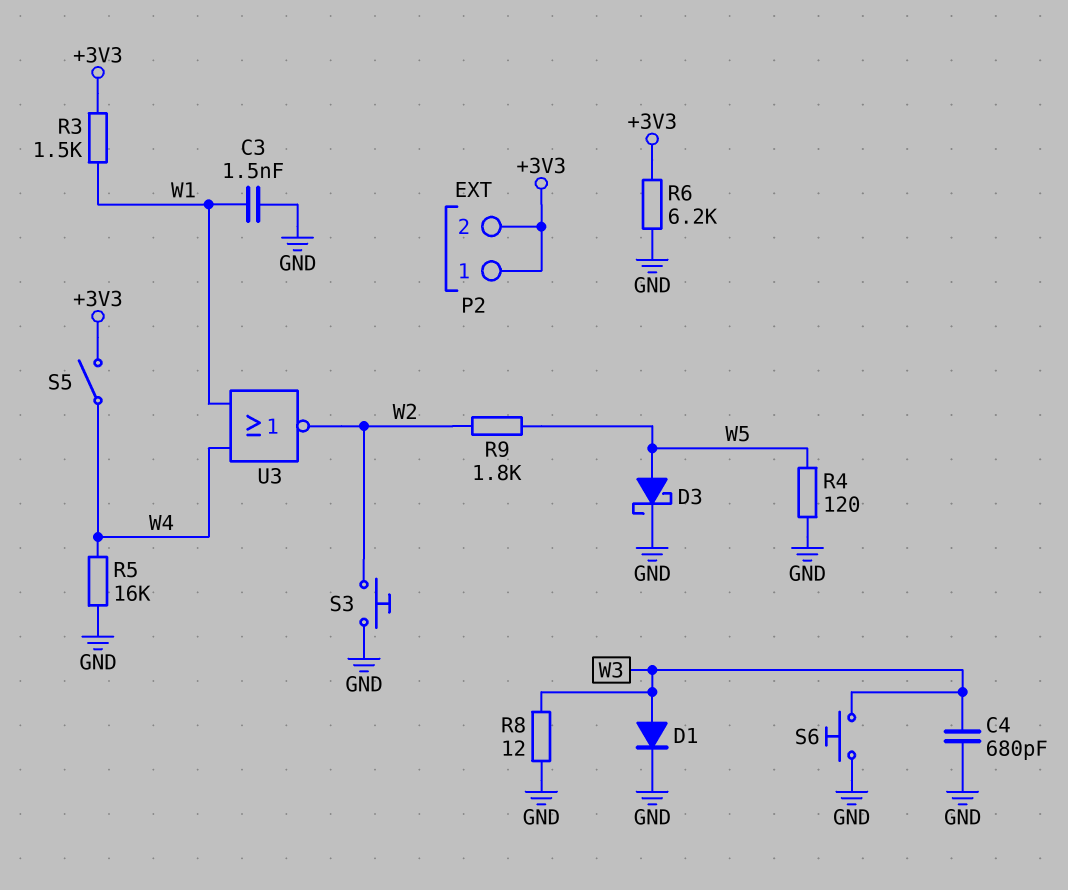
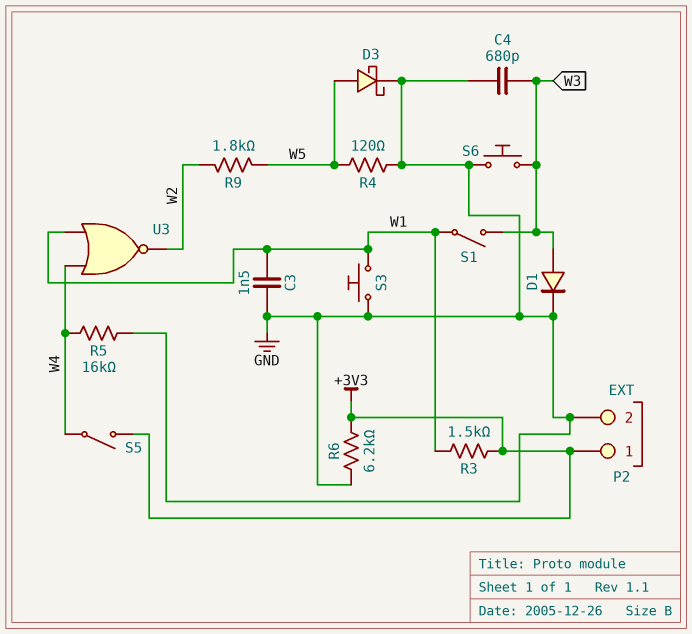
P2 pin 2: +3V3 -> GND
R8: 12 (GND, W3) -> none
S1: none -> switch (W1, W3)
S3: button (GND, W2) -> button (GND, W1)

